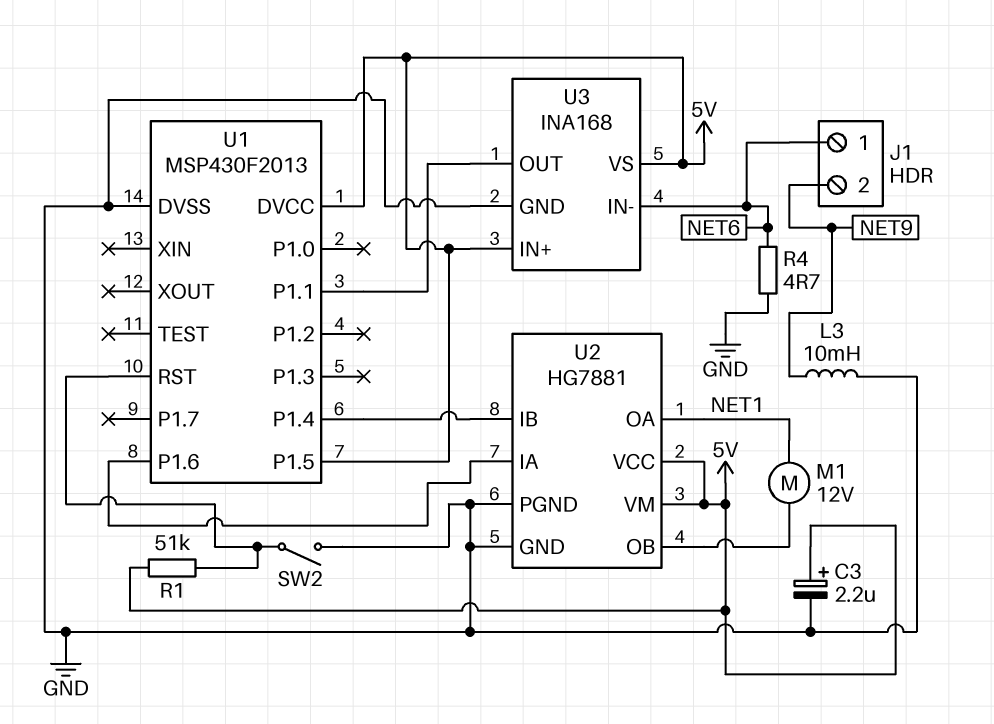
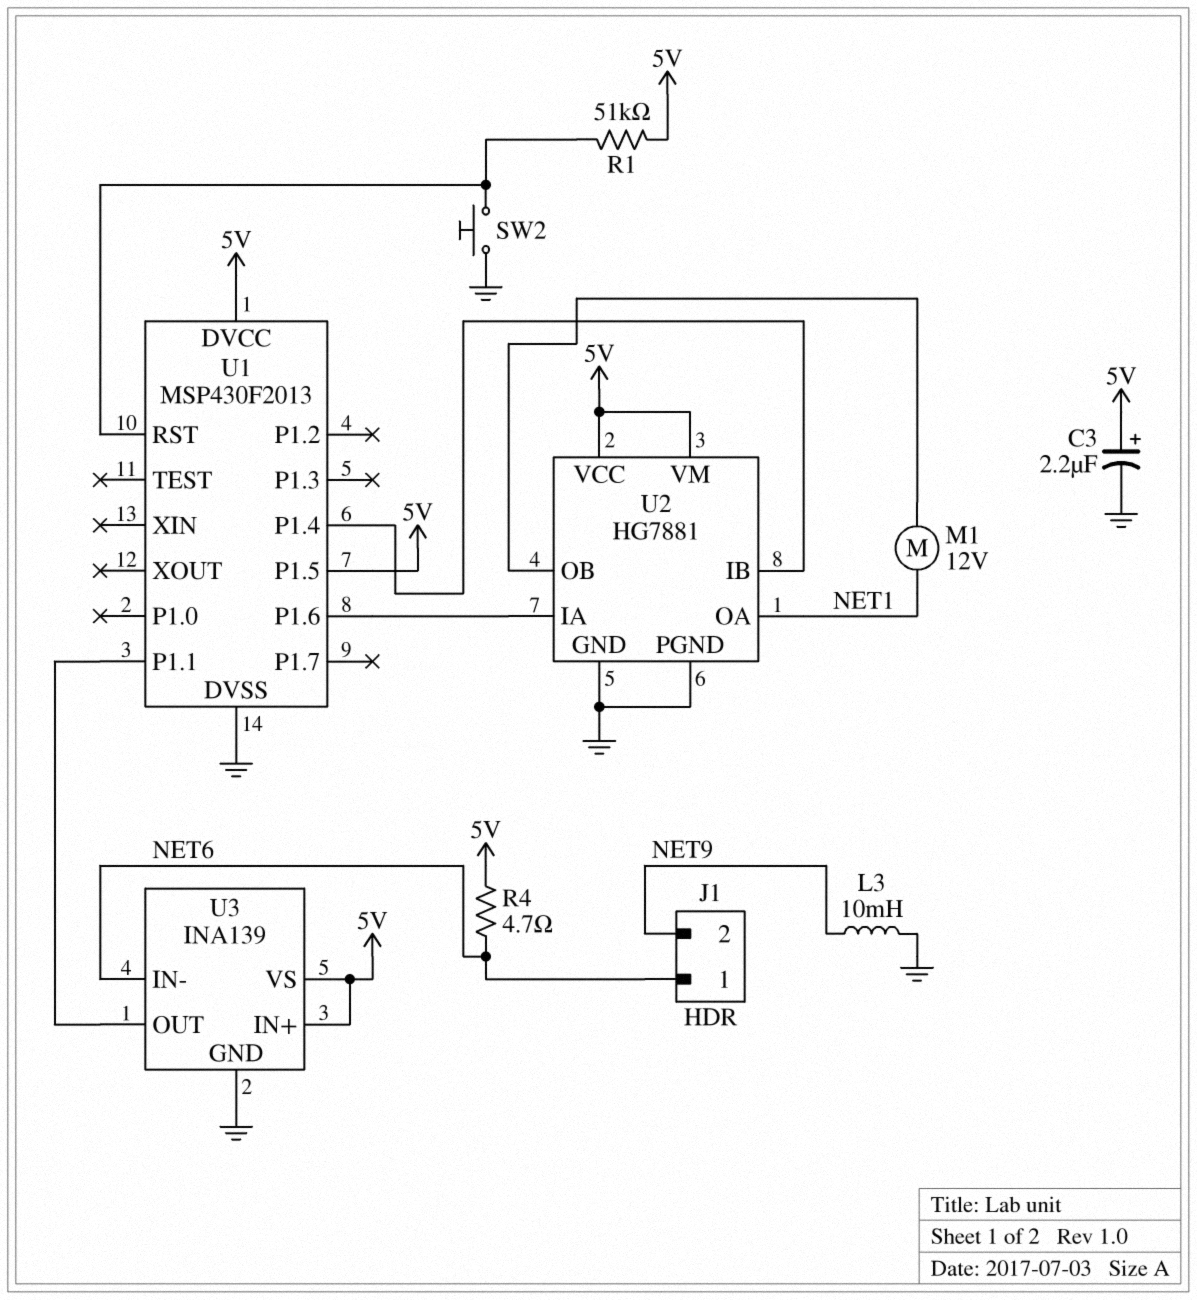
R4: 4.7 (GND, NET6) -> 4.7 (5V, NET6)
SW2: switch (GND, U1/RST) -> button (GND, U1/RST)
U3: INA168 -> INA139

